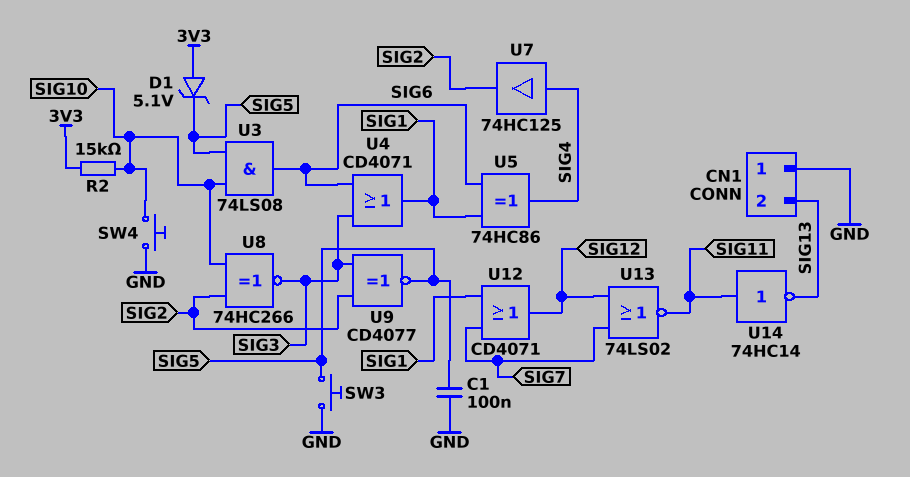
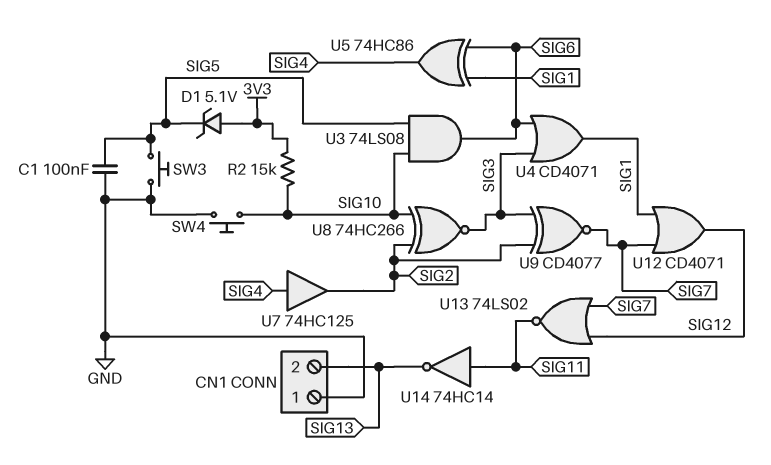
U9: XNOR CD4077 (in SIG2, in SIG3, out SIG5) -> XNOR CD4077 (in SIG2, in SIG3, out SIG7)

